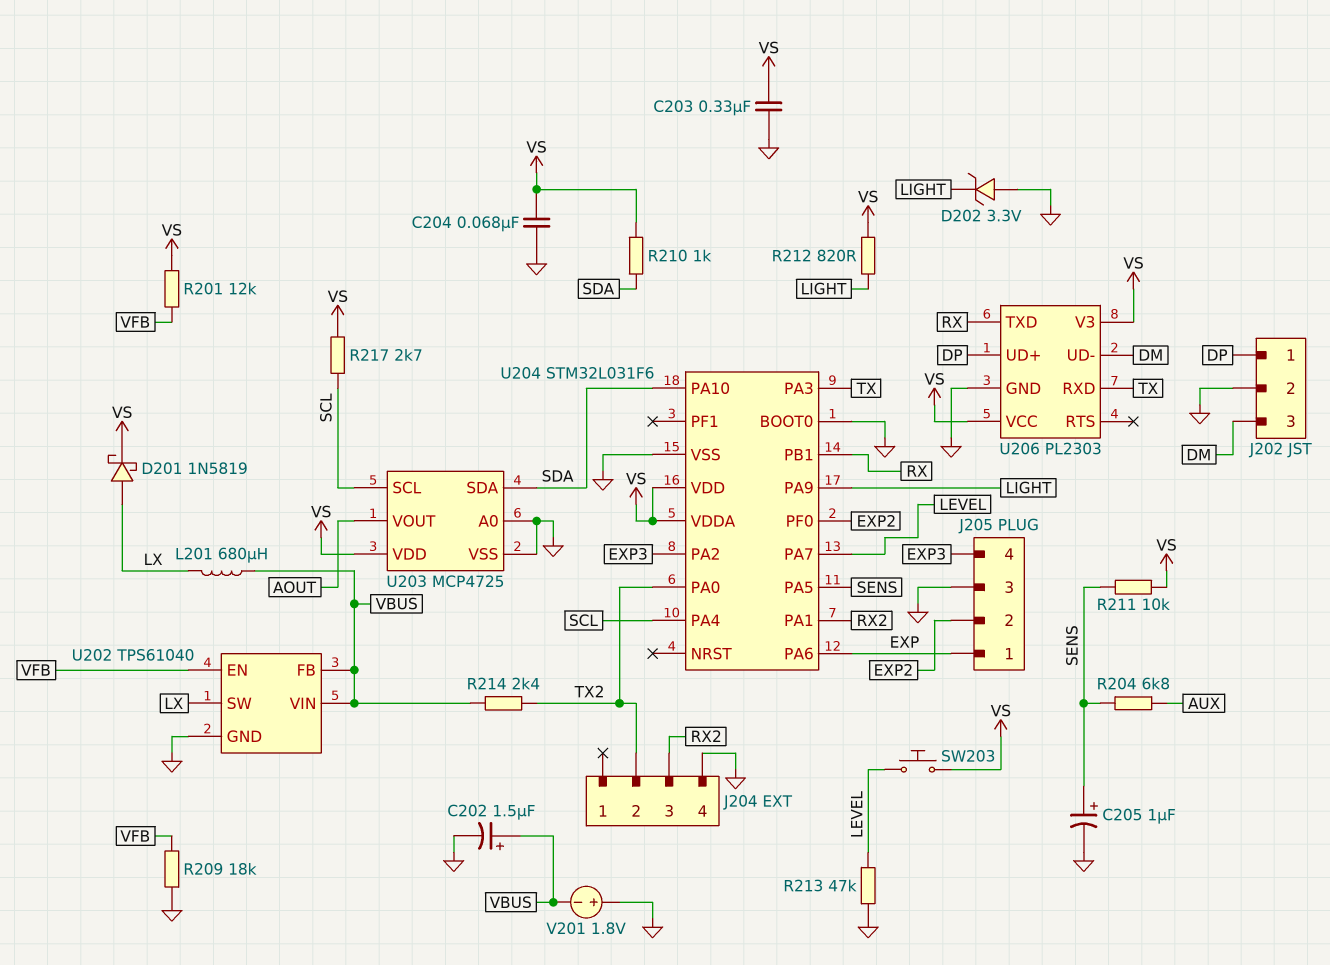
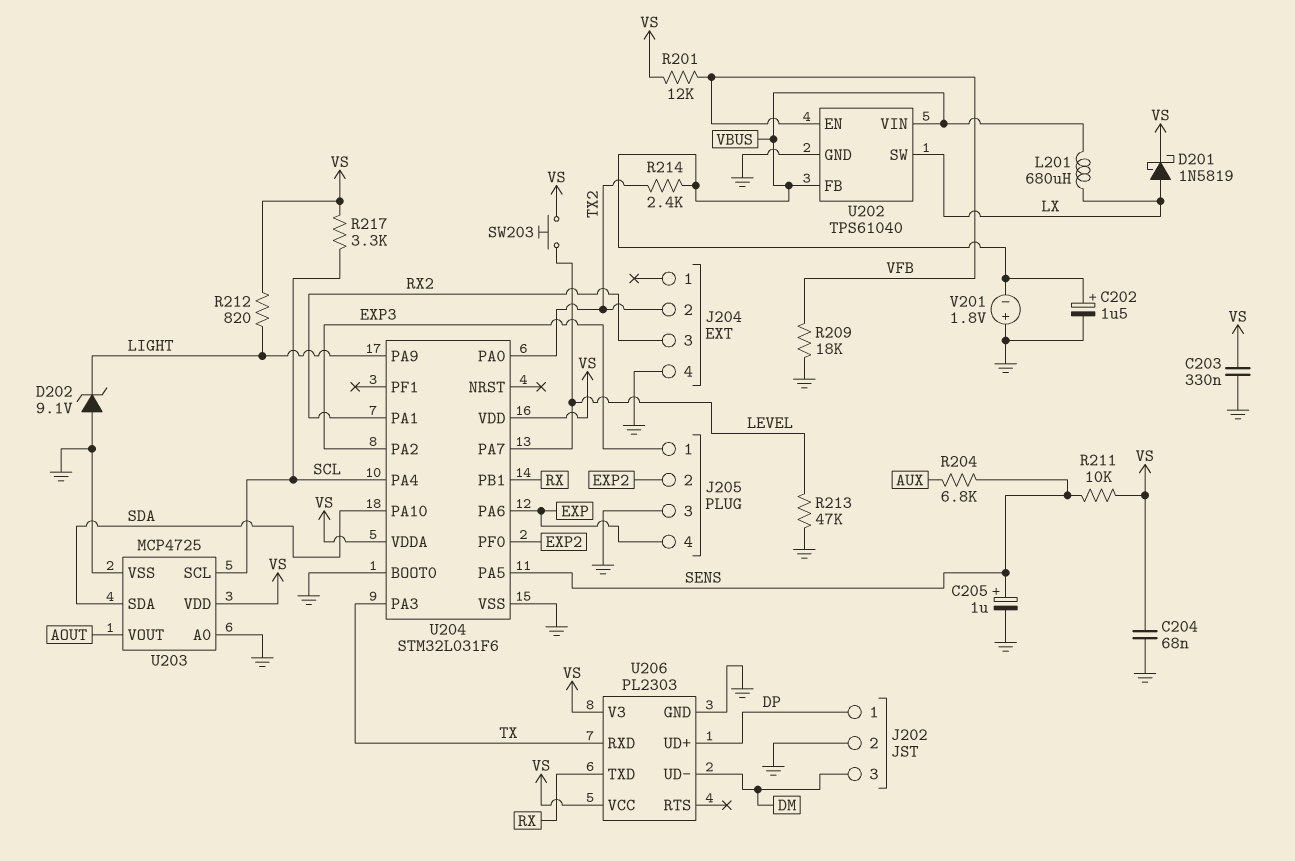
D202: zener 3.3V (A GND, K LIGHT) -> zener 9.1V (A GND, K LIGHT)
J205 pin 1: EXP -> EXP3
J205 pin 4: EXP3 -> EXP
R210: 1k (SDA, VS) -> none
R217: 2.7k (SCL, VS) -> 3.3k (SCL, VS)

